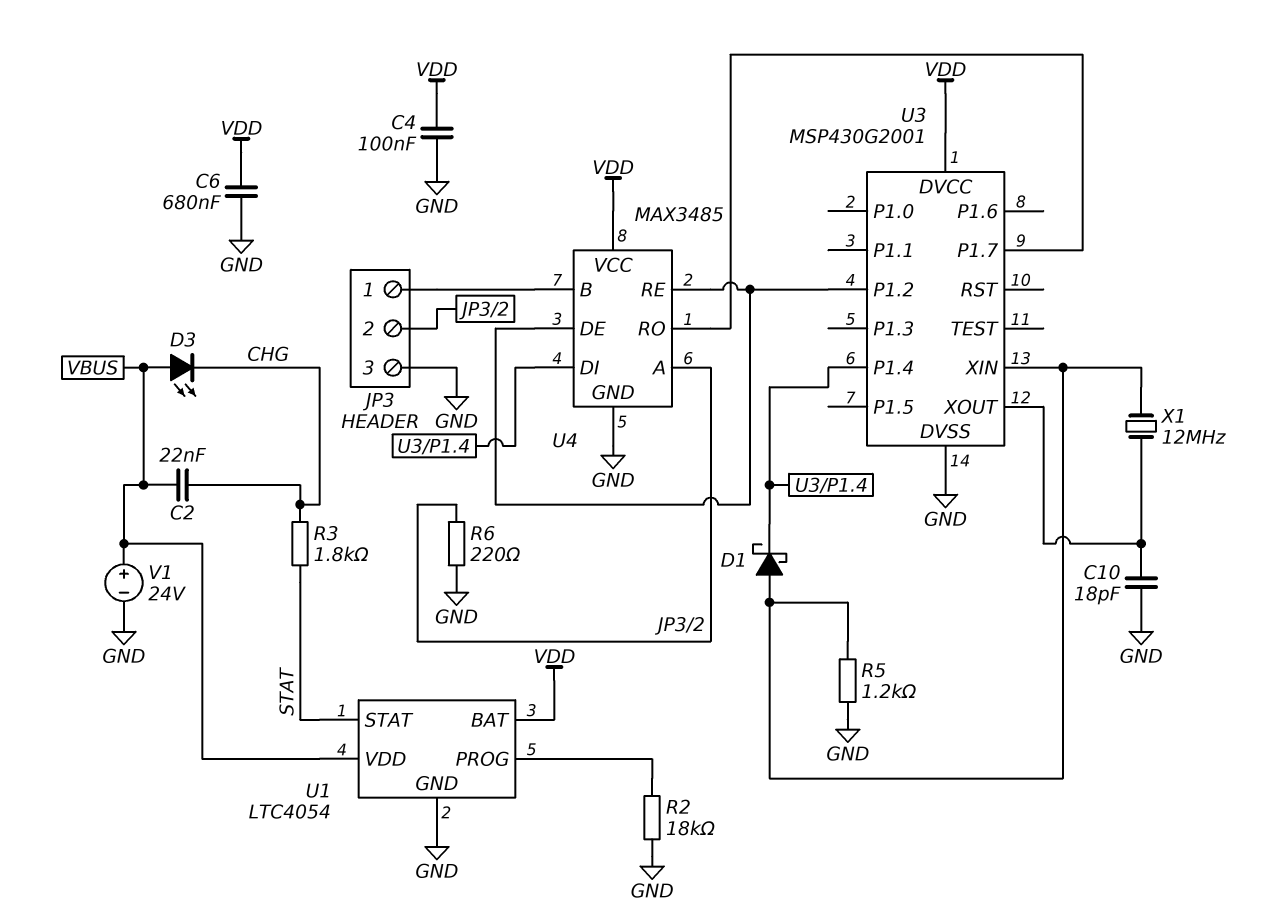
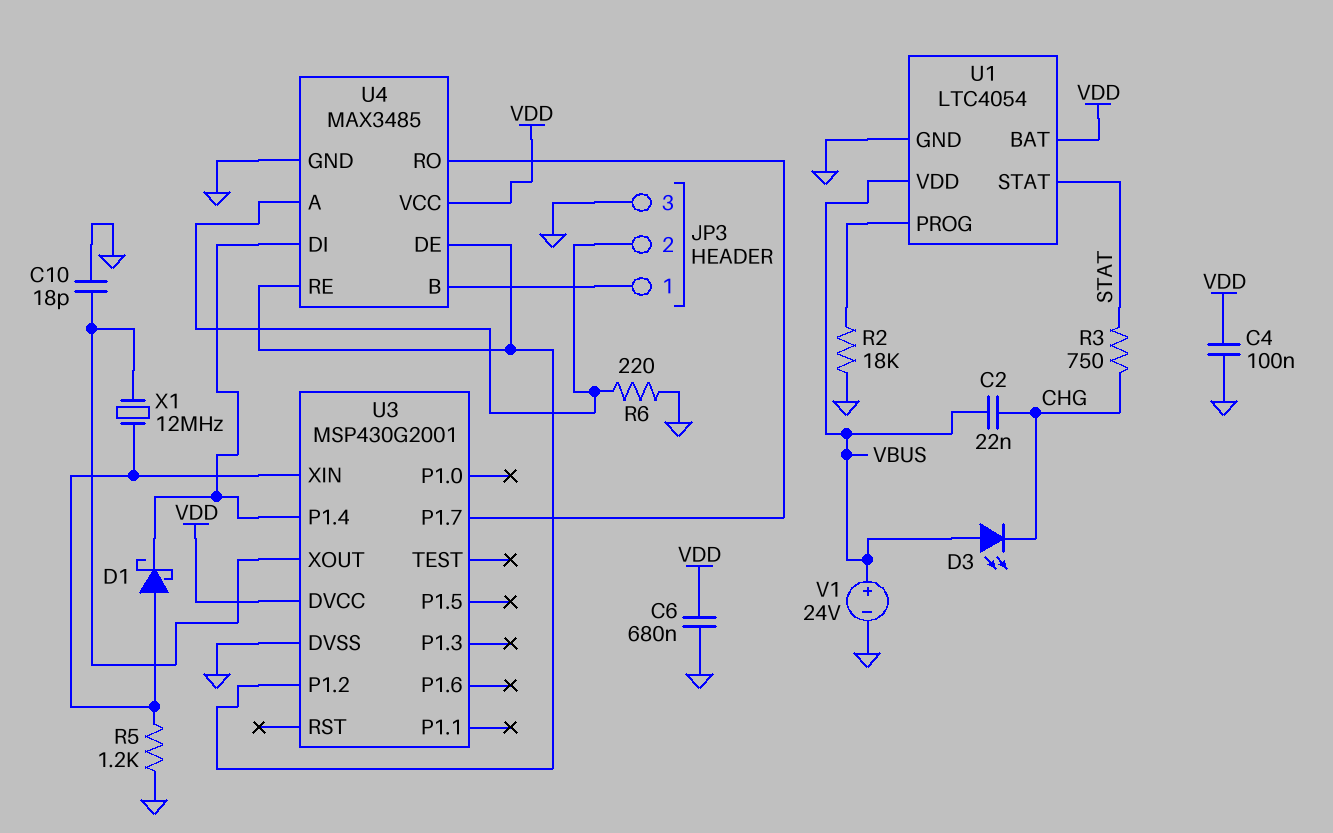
R3: 1.8k (CHG, STAT) -> 750 (CHG, STAT)

